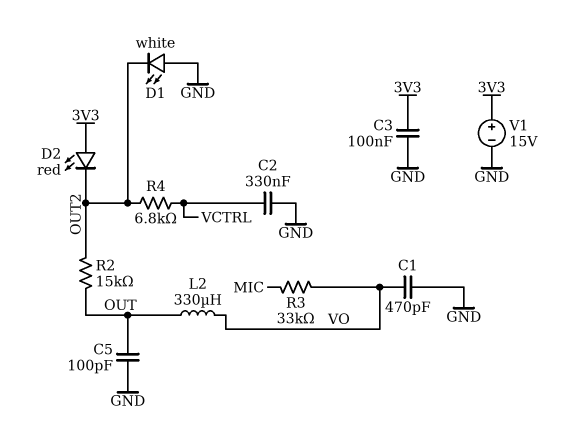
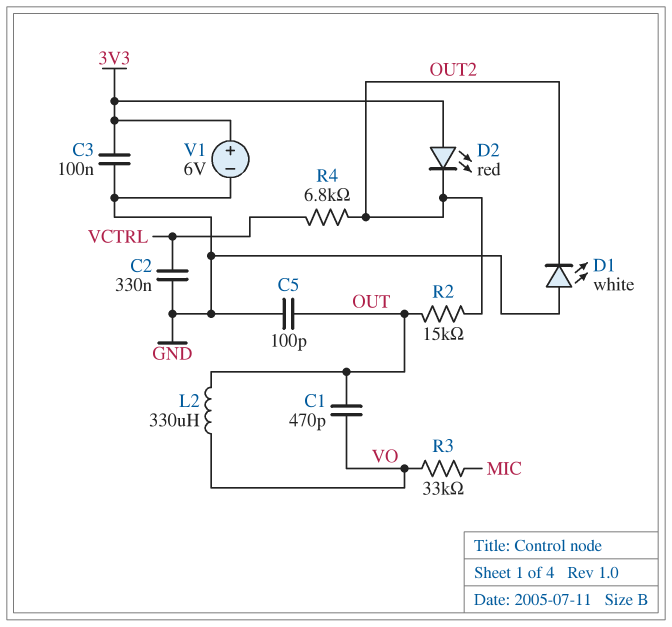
C1: 470pF (GND, VO) -> 470pF (OUT, VO)
V1: 15V (plus 3V3, minus GND) -> 6V (plus 3V3, minus GND)

